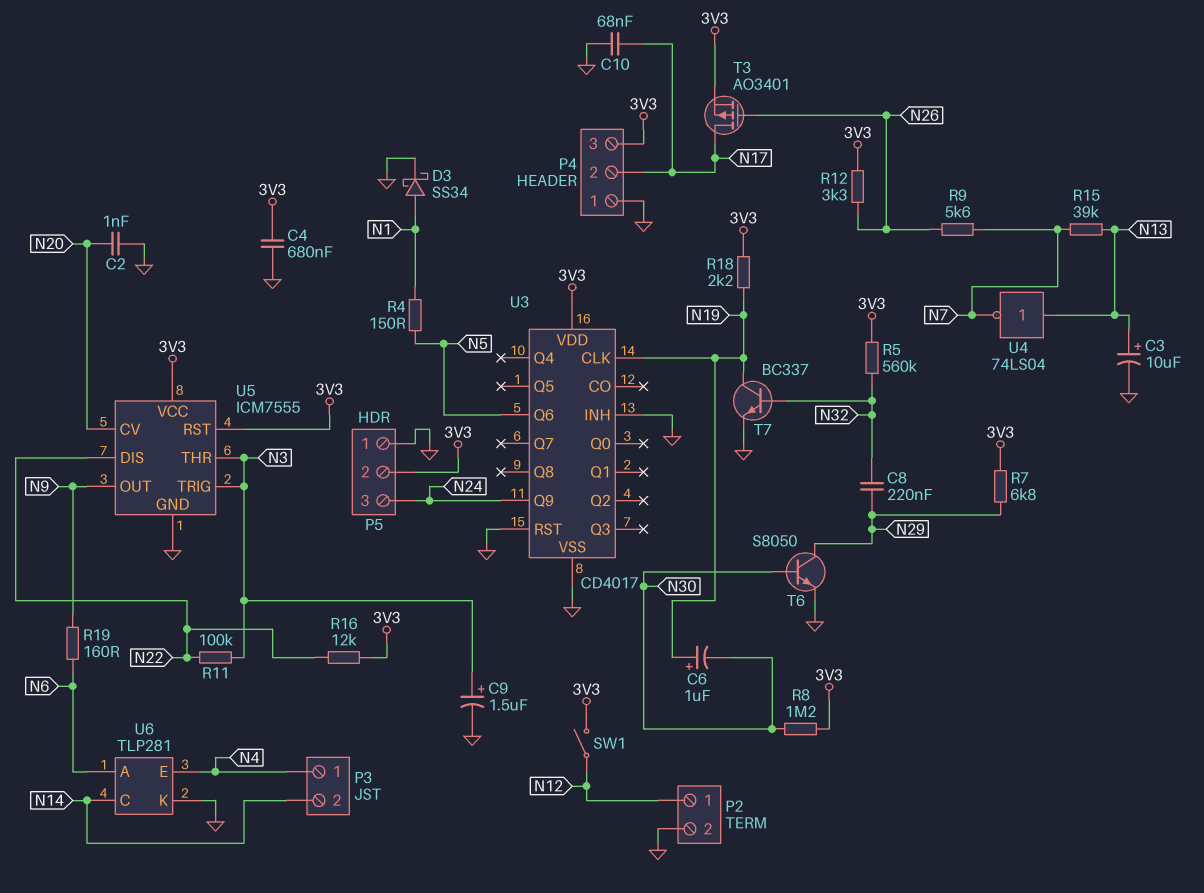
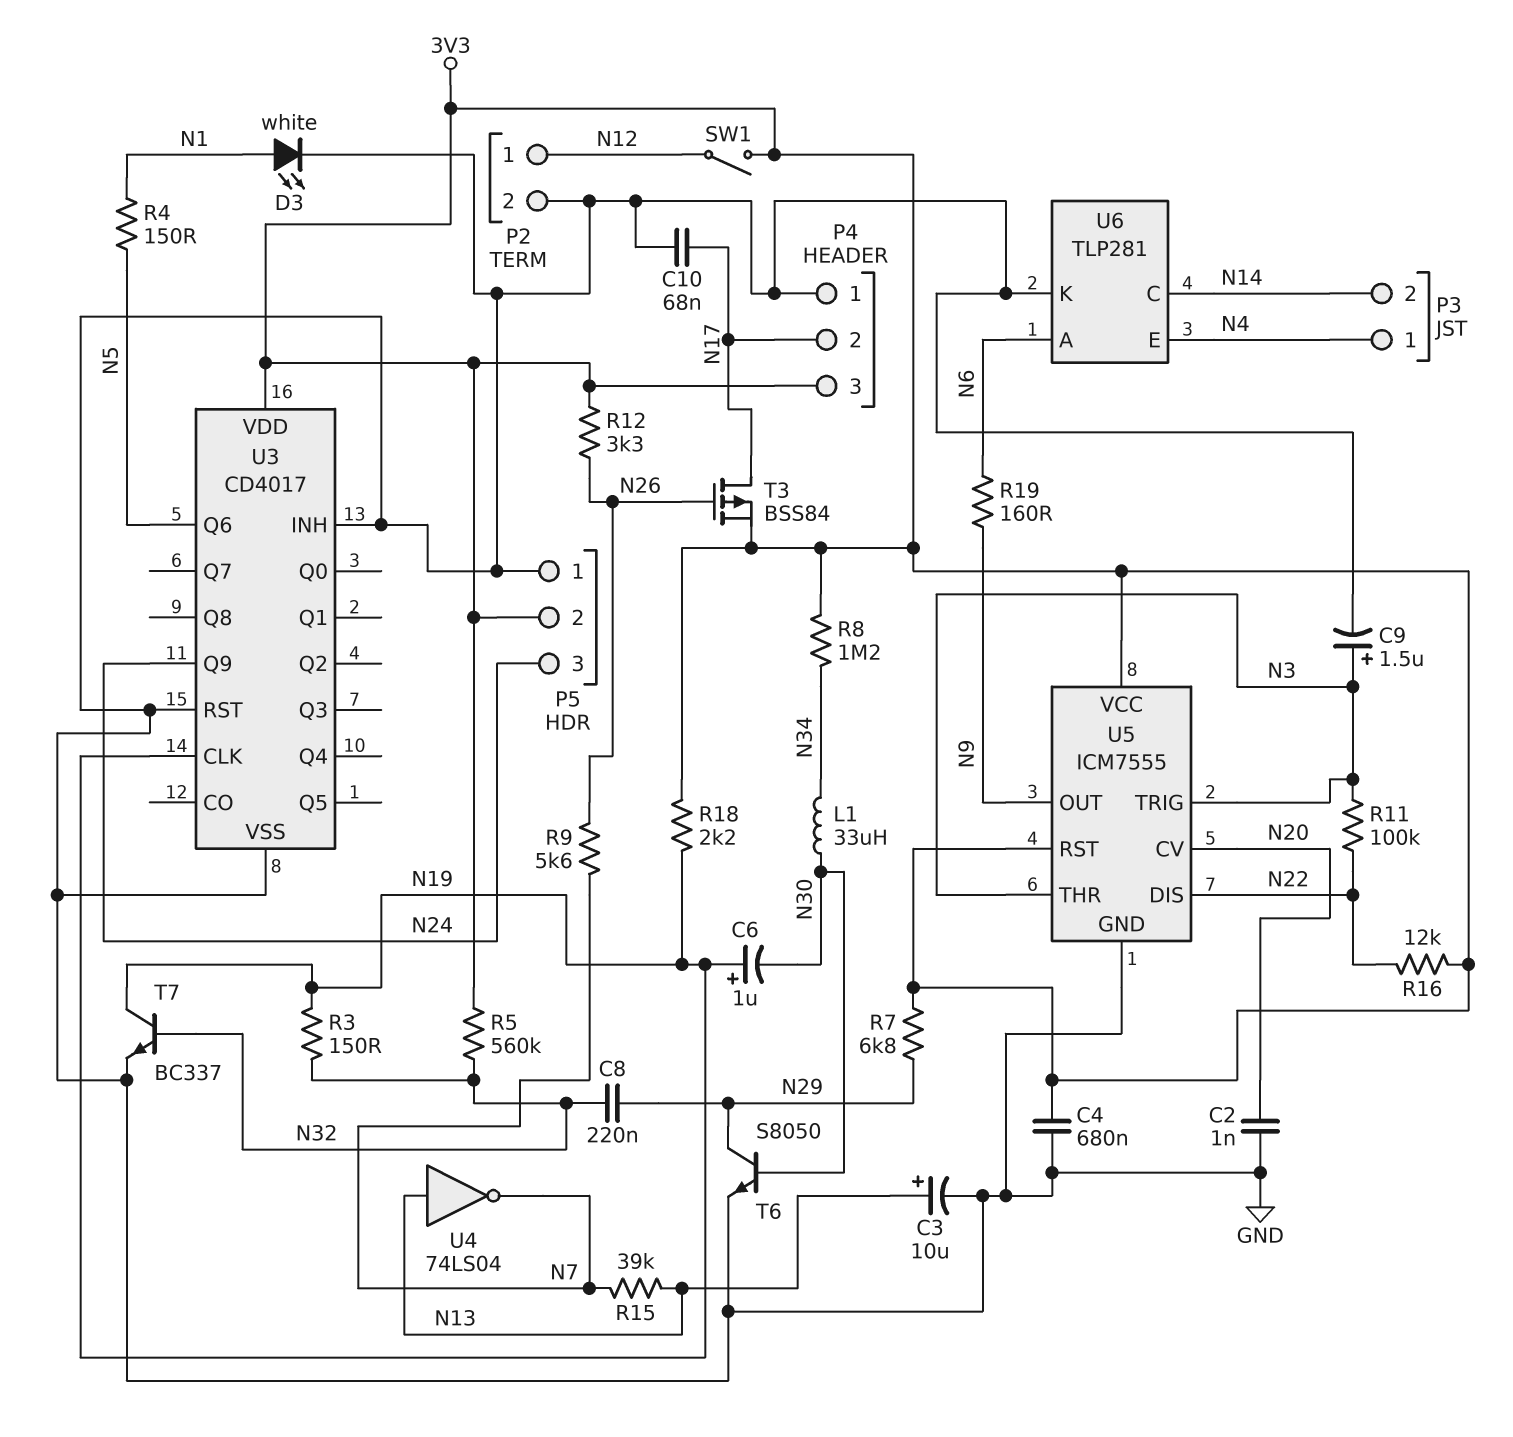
D3: schottky SS34 (A N1, K GND) -> LED white (A N1, K GND)
L1: none -> 33uH (N30, N34)
R3: none -> 150 (N19, N32)
R8: 1.2M (3V3, N30) -> 1.2M (3V3, N34)
T3: PMOS AO3401 (G N26, D N17, S 3V3) -> PMOS BSS84 (G N26, D N17, S 3V3)

